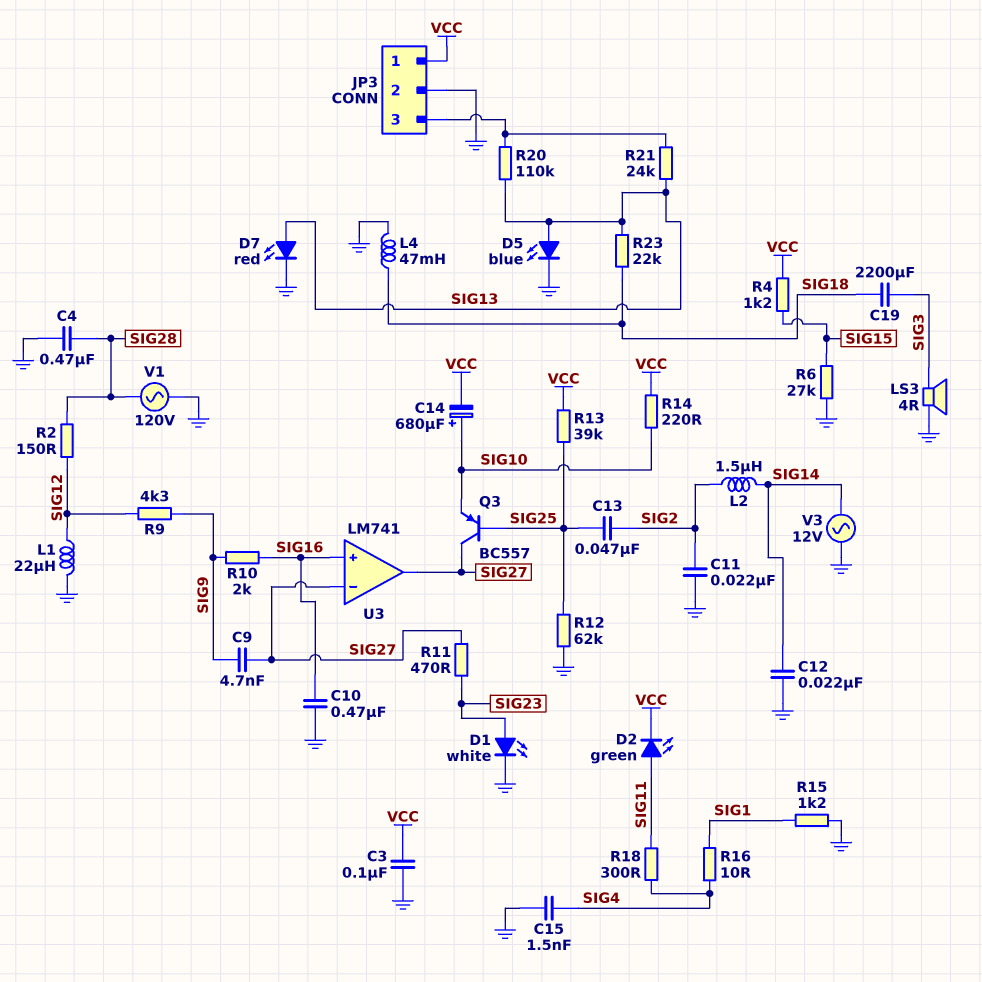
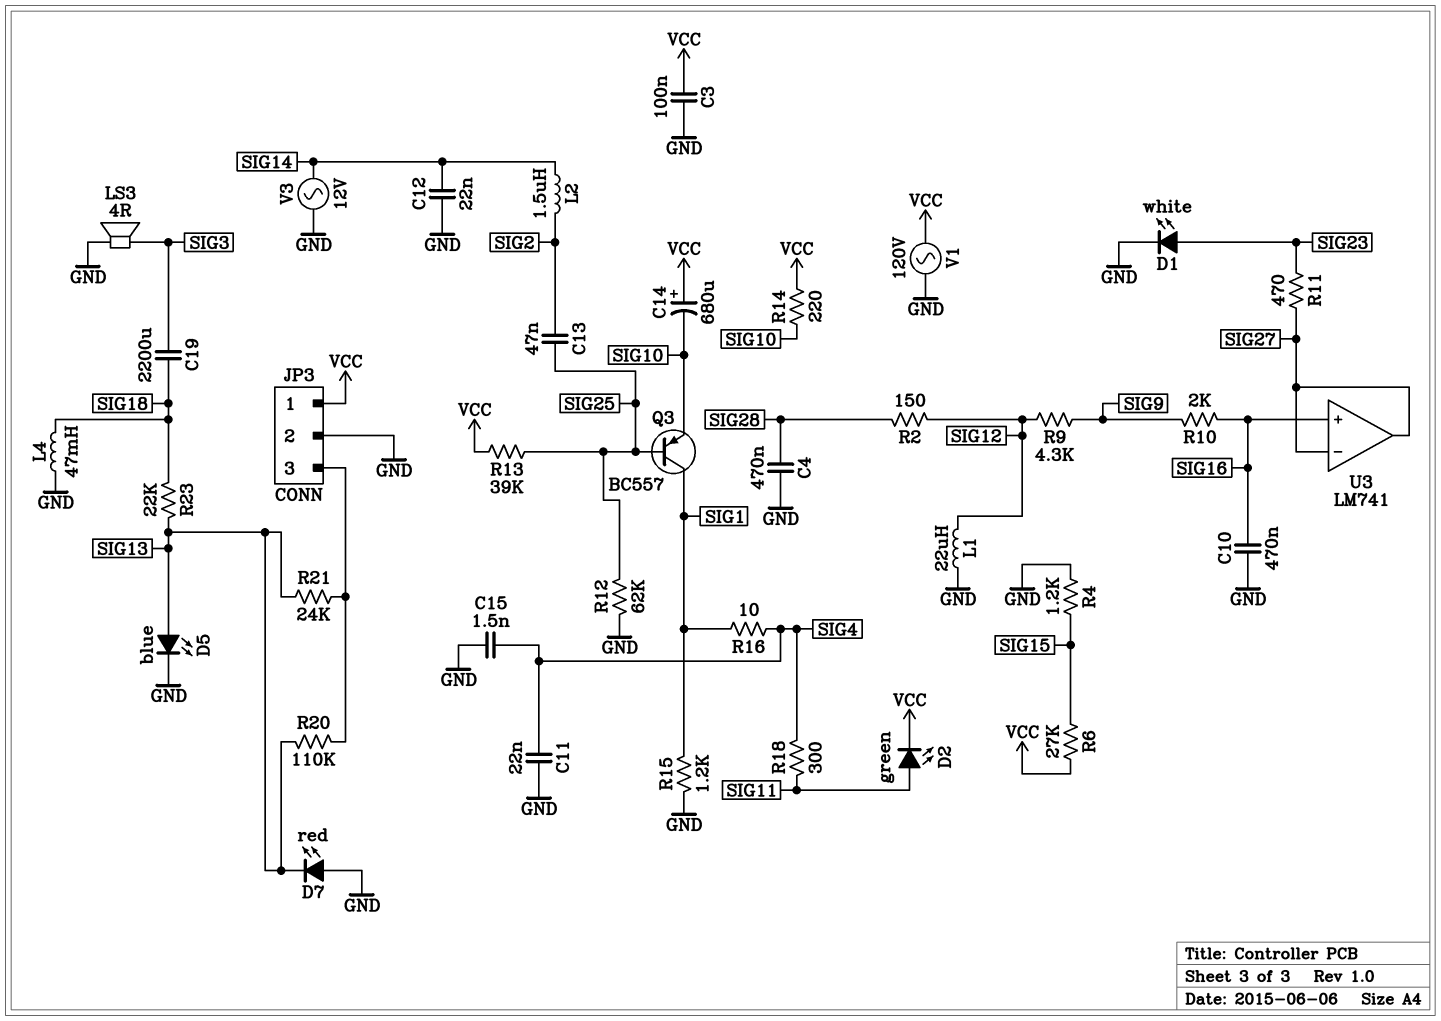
C9: 4.7nF (SIG9, SIG27) -> none
C11: 22nF (GND, SIG2) -> 22nF (GND, SIG4)
C14: 680uF (plus SIG10, minus VCC) -> 680uF (plus VCC, minus SIG10)
D7: LED red (A SIG13, K GND) -> LED red (A GND, K SIG13)
Q3: PNP BC557 (B SIG25, C SIG27, E SIG10) -> PNP BC557 (B SIG25, C SIG1, E SIG10)
R4: 1.2k (SIG15, VCC) -> 1.2k (GND, SIG15)
R6: 27k (GND, SIG15) -> 27k (SIG15, VCC)
V1: AC 120V (GND, SIG28) -> AC 120V (GND, VCC)

